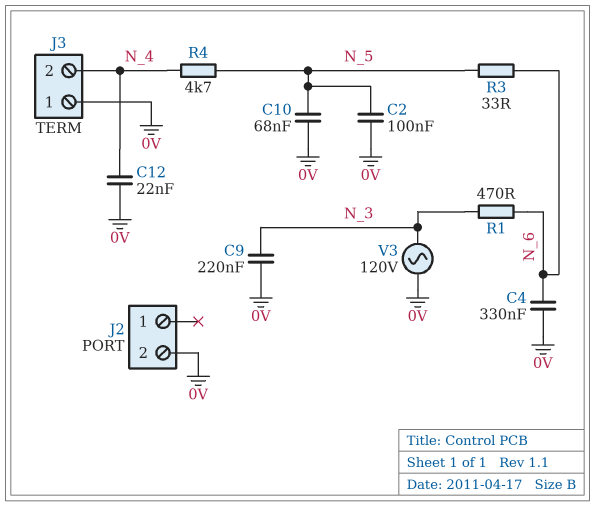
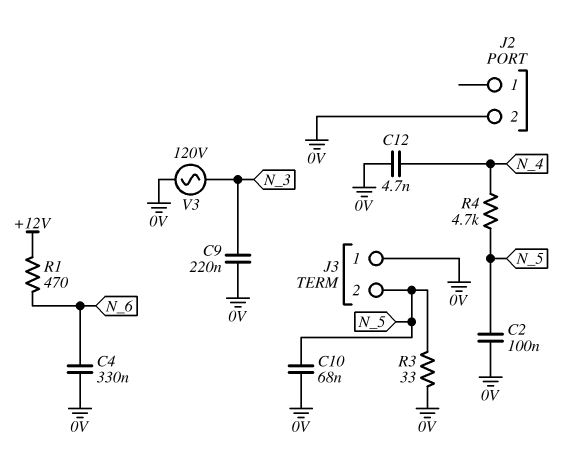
C12: 22nF (0V, N_4) -> 4.7nF (0V, N_4)
J3 pin 2: N_4 -> N_5
R1: 470 (N_3, N_6) -> 470 (+12V, N_6)
R3: 33 (N_5, N_6) -> 33 (0V, N_5)

